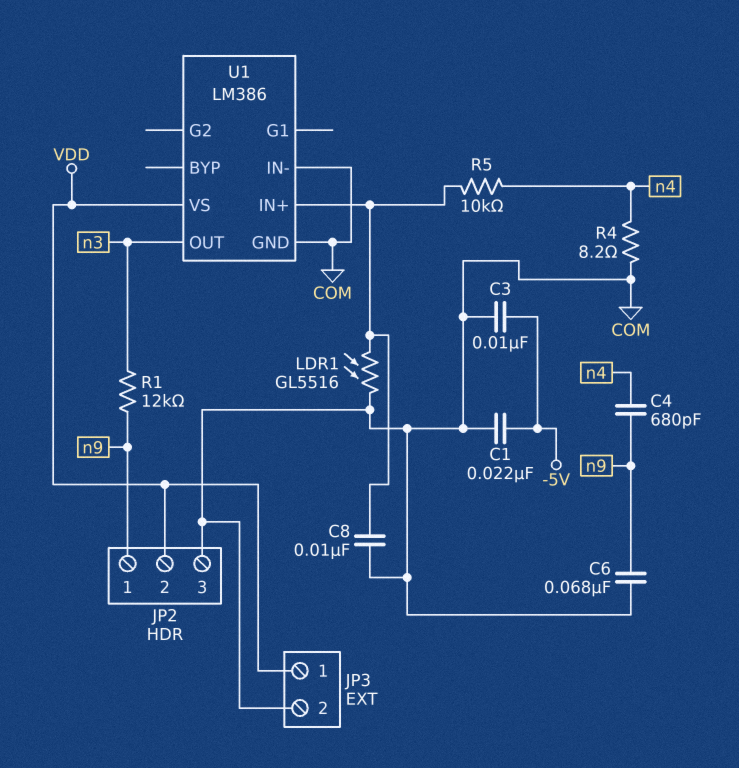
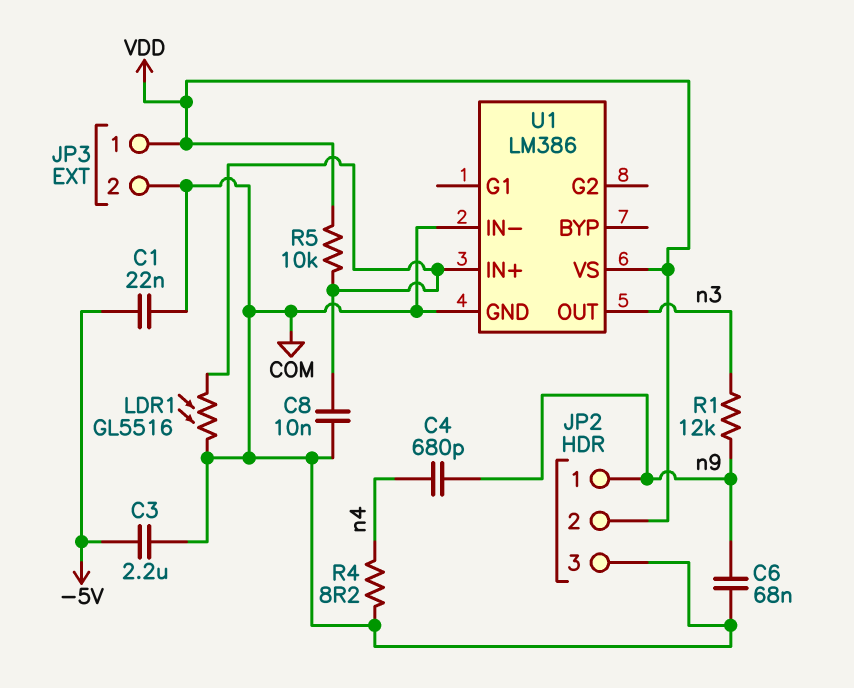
C3: 10nF (-5V, COM) -> 2.2uF (-5V, COM)
R5: 10k (U1/IN+, n4) -> 10k (U1/IN+, VDD)

